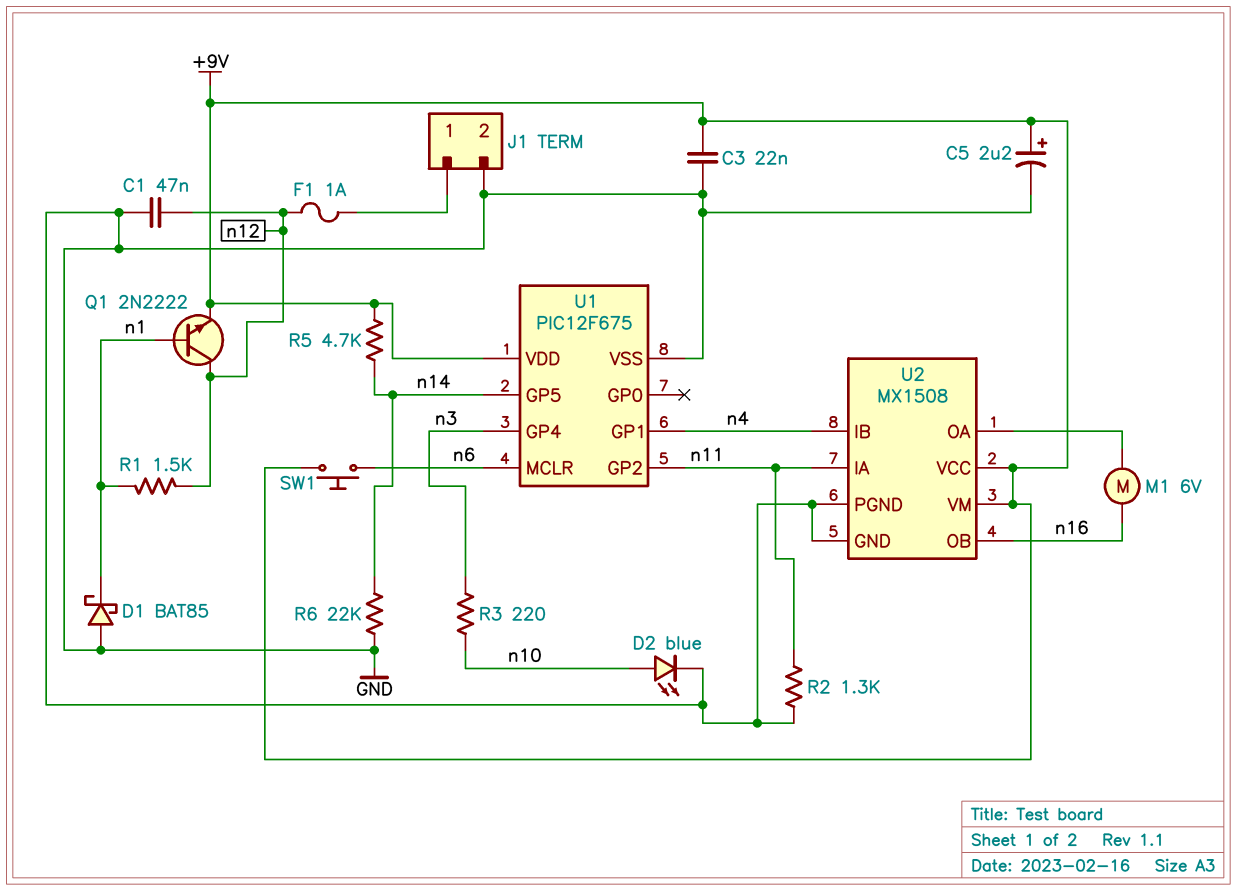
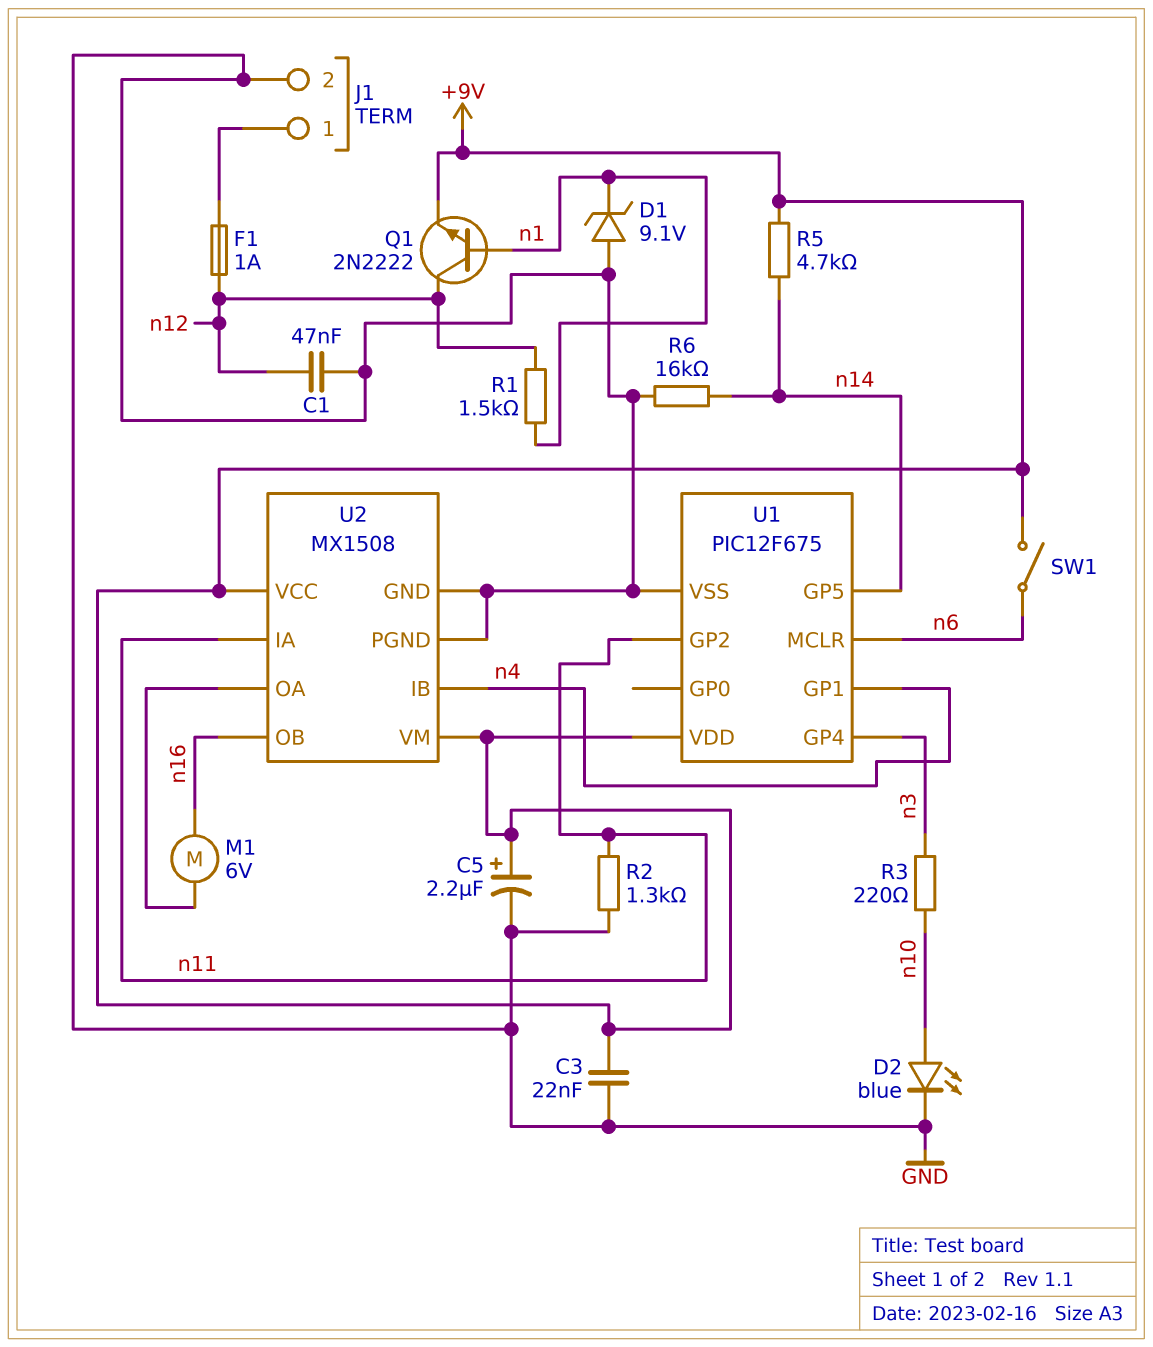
D1: schottky BAT85 (A GND, K n1) -> zener 9.1V (A GND, K n1)
R6: 22k (GND, n14) -> 16k (GND, n14)
SW1: button (+9V, n6) -> switch (+9V, n6)

